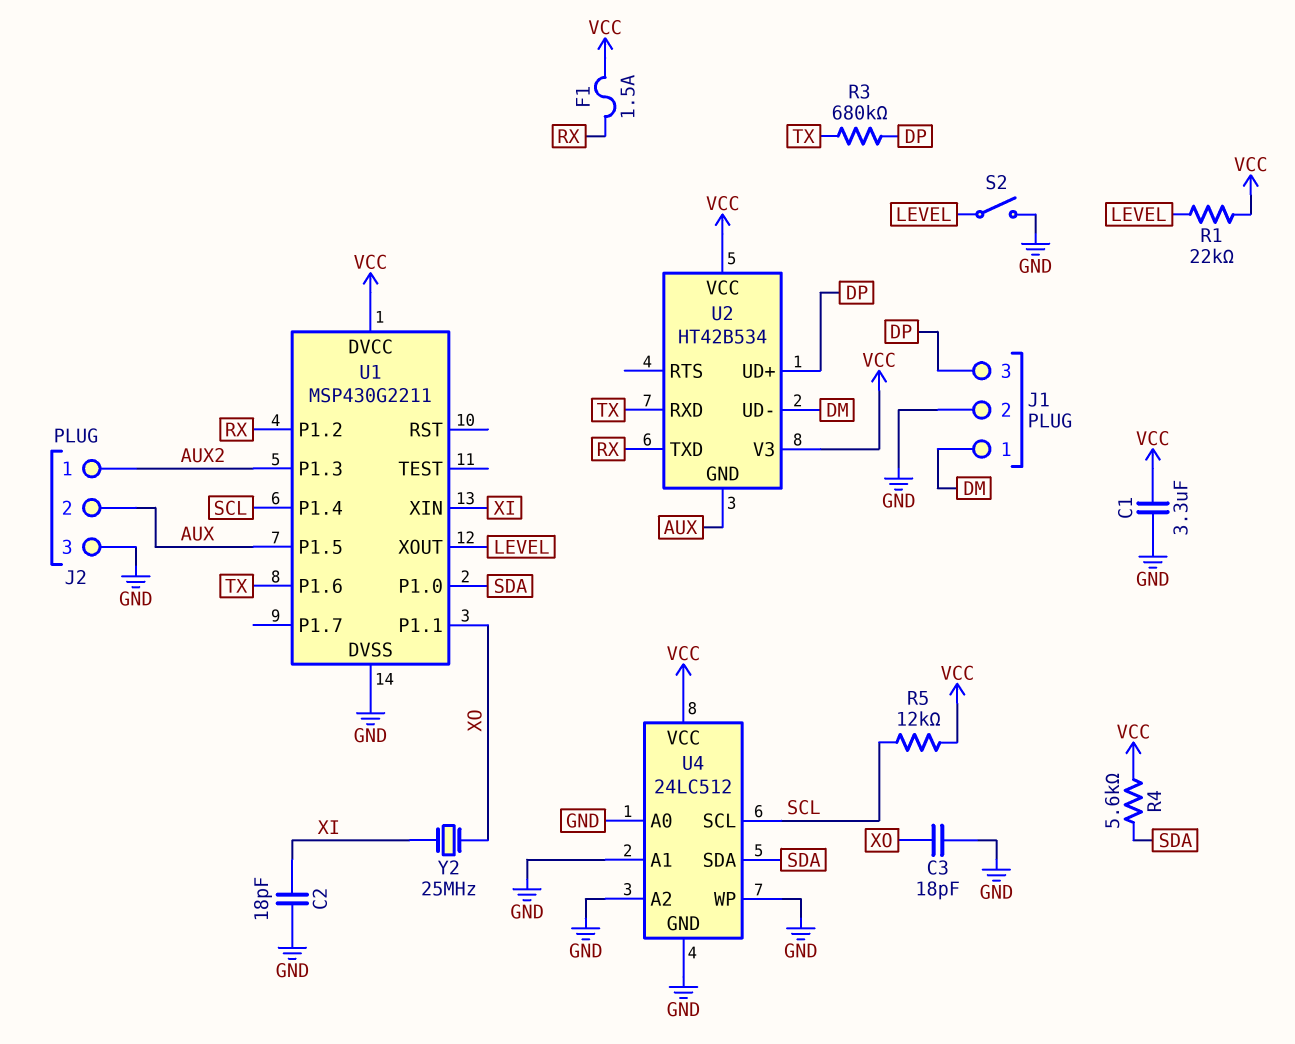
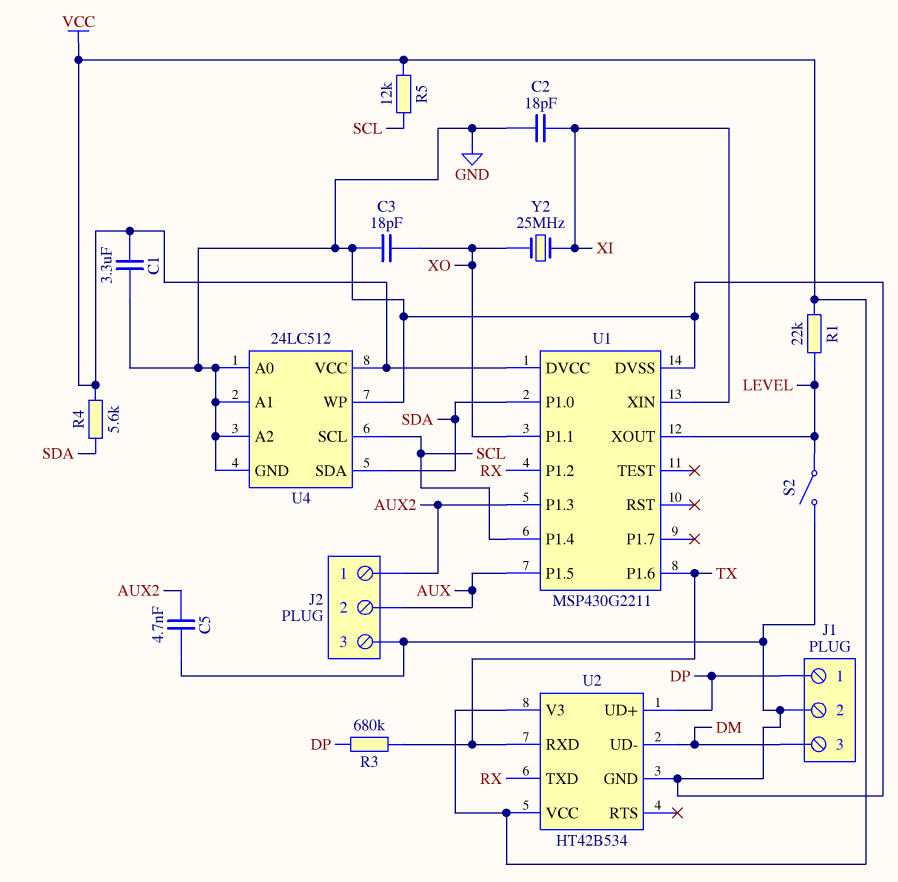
C5: none -> 4.7nF (AUX2, GND)
F1: 1.5A (RX, VCC) -> none
J1 pin 1: DM -> DP
J1 pin 3: DP -> DM
U2 pin GND: AUX -> GND

